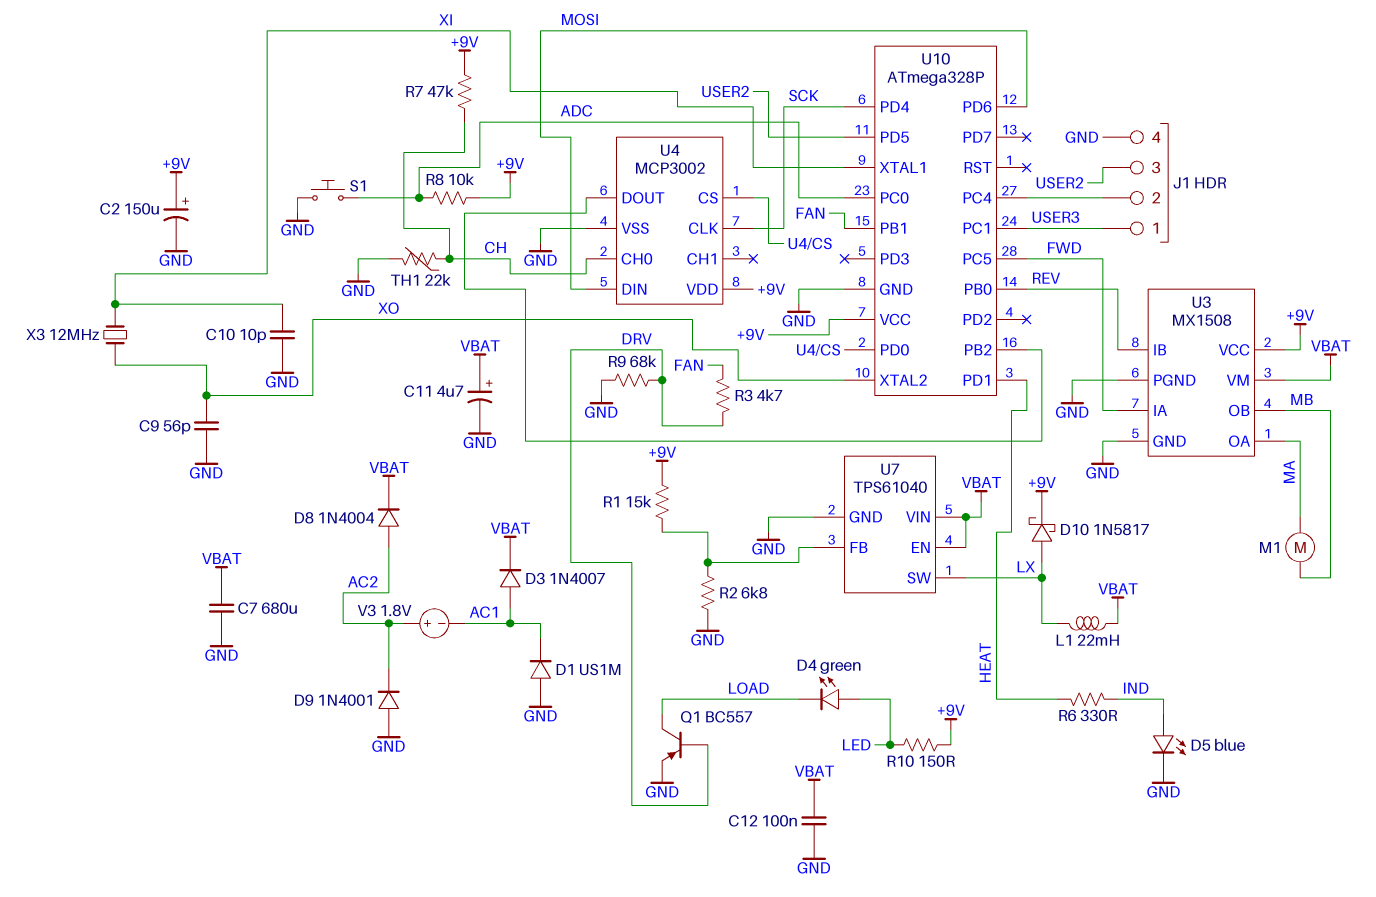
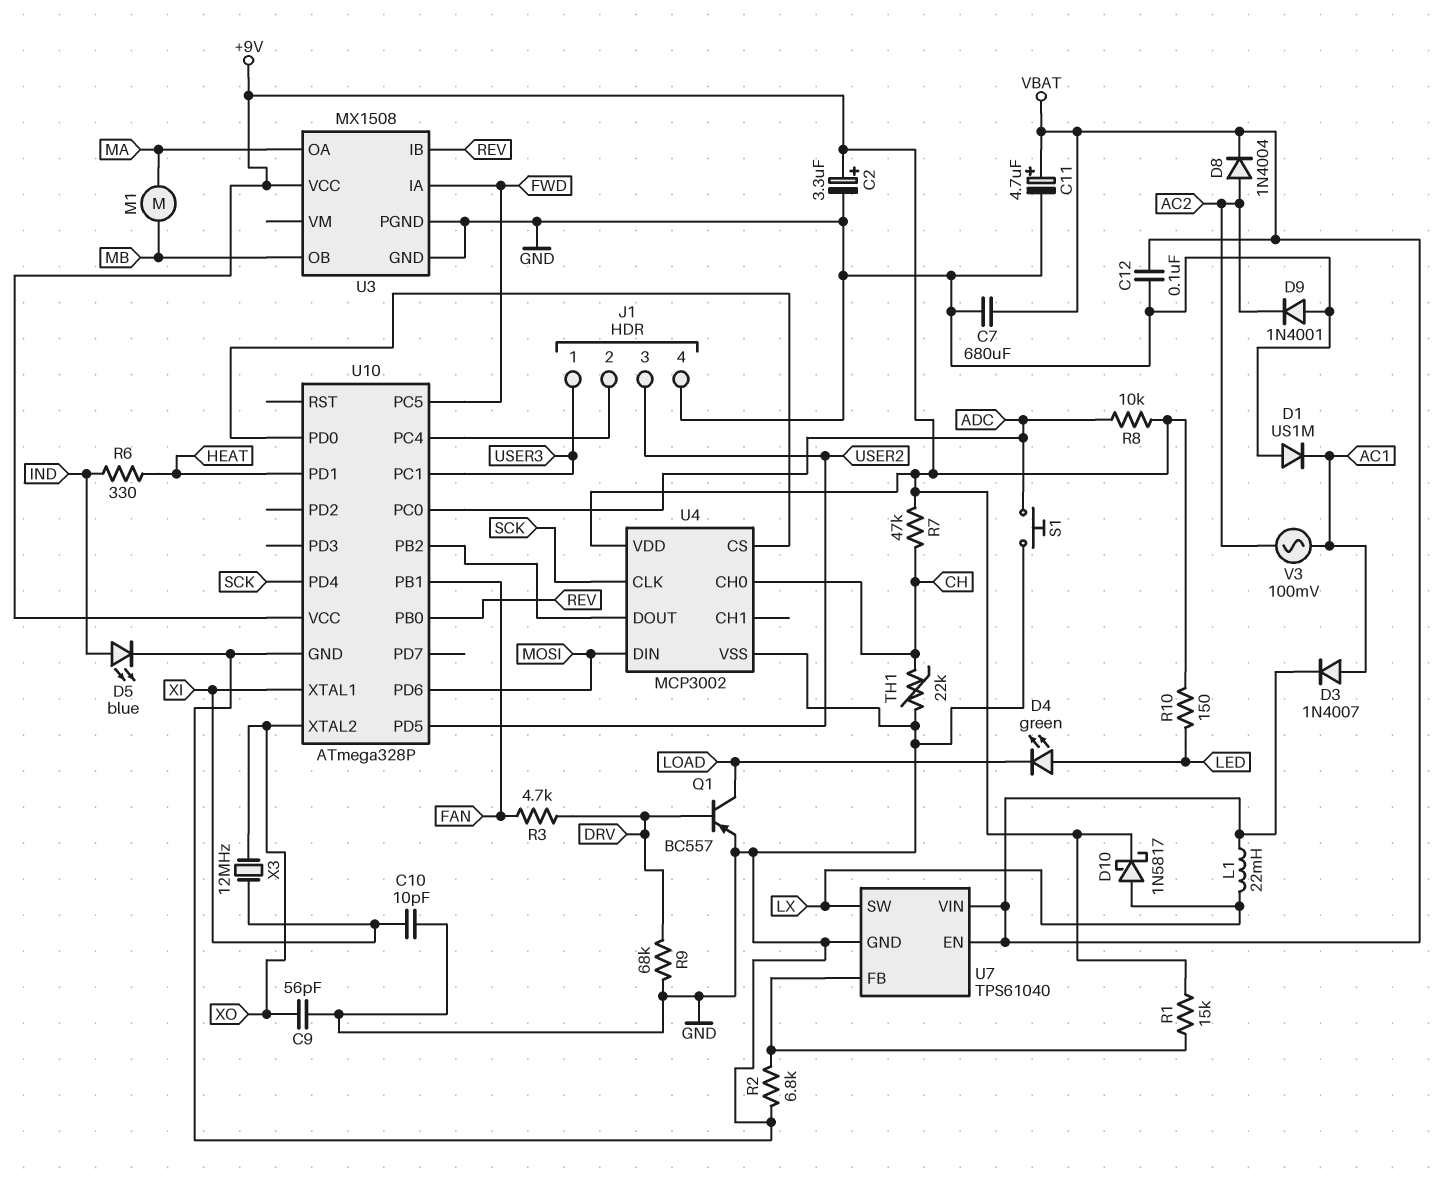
C2: 150uF (plus +9V, minus GND) -> 3.3uF (plus +9V, minus GND)
U3 pin VM: VBAT -> none
V3: 1.8V (plus AC2, minus AC1) -> AC 100mV (AC1, AC2)

